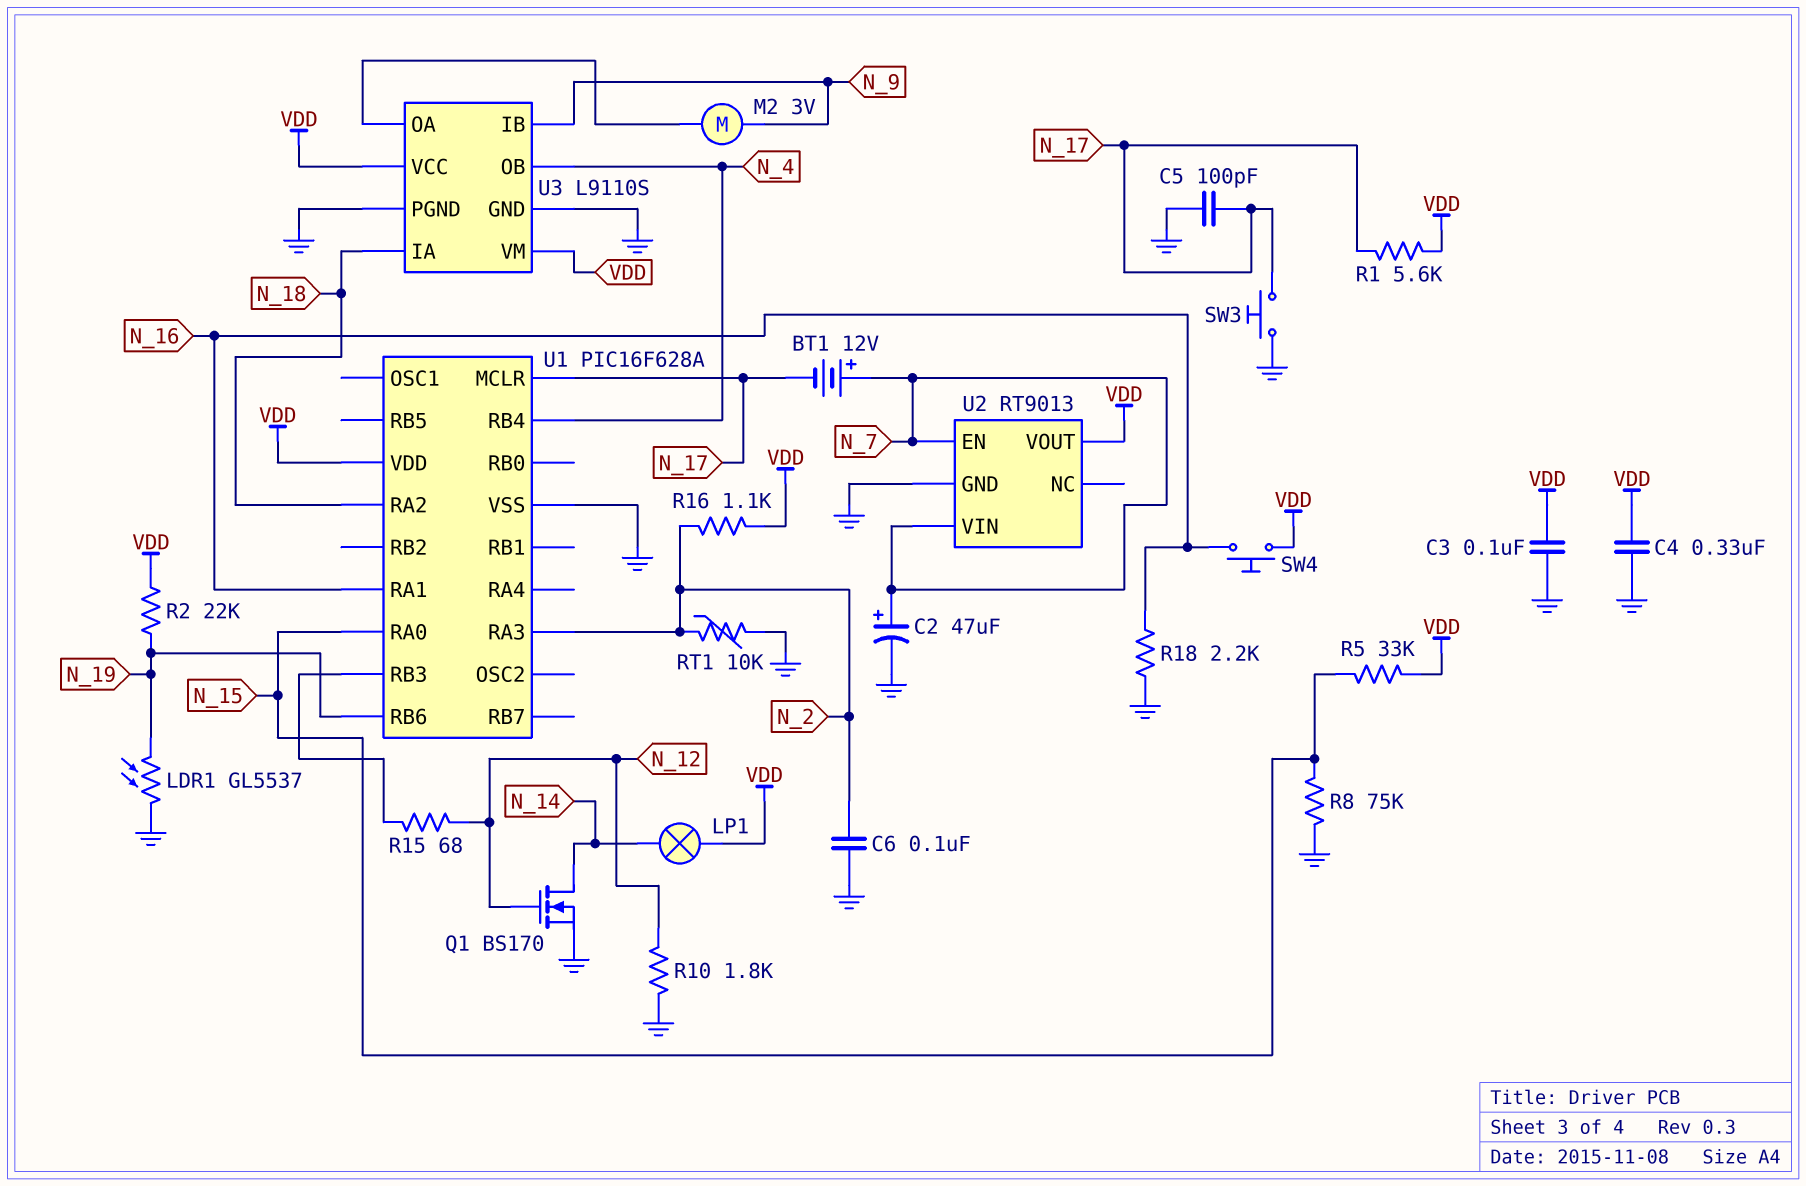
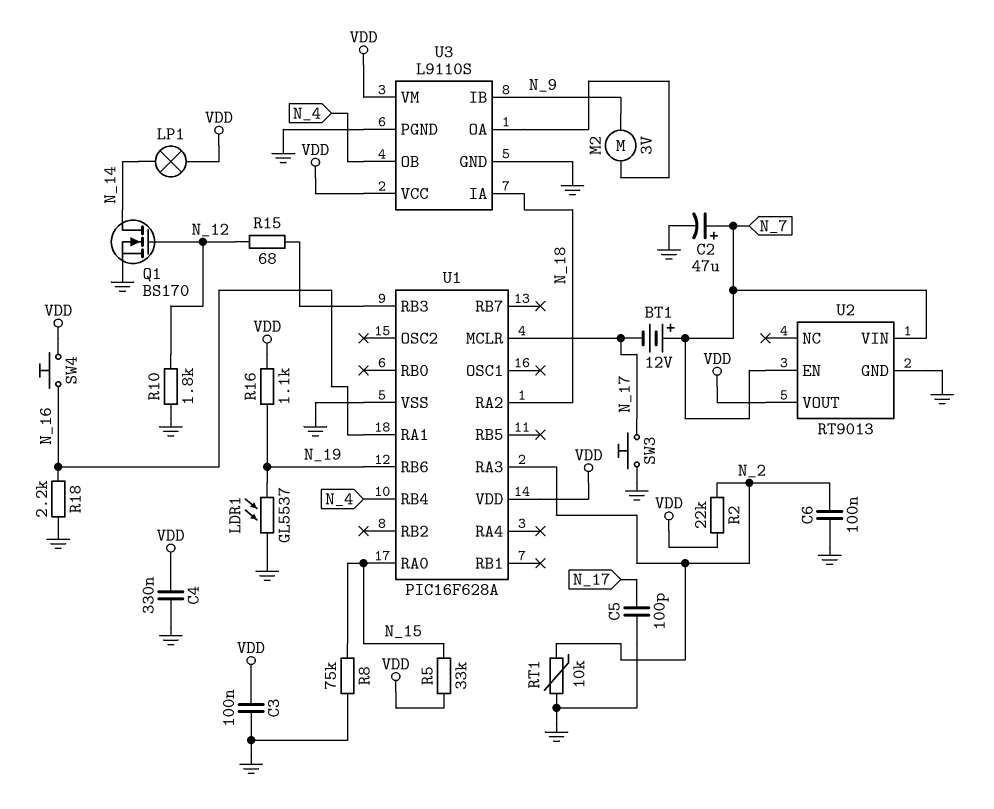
R1: 5.6k (N_17, VDD) -> none
R2: 22k (N_19, VDD) -> 22k (N_2, VDD)
R16: 1.1k (N_2, VDD) -> 1.1k (N_19, VDD)

